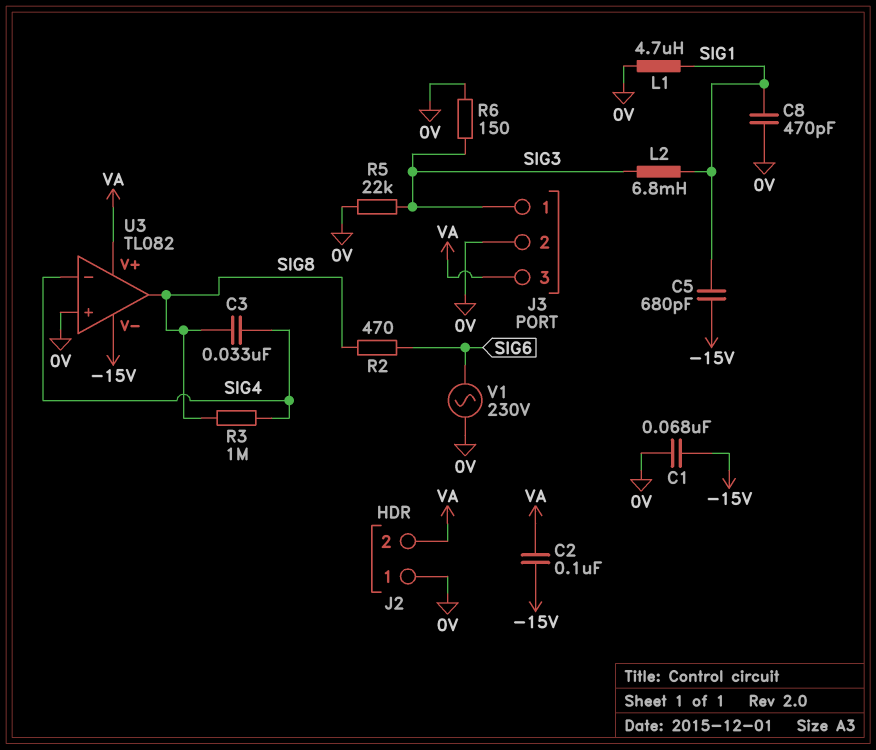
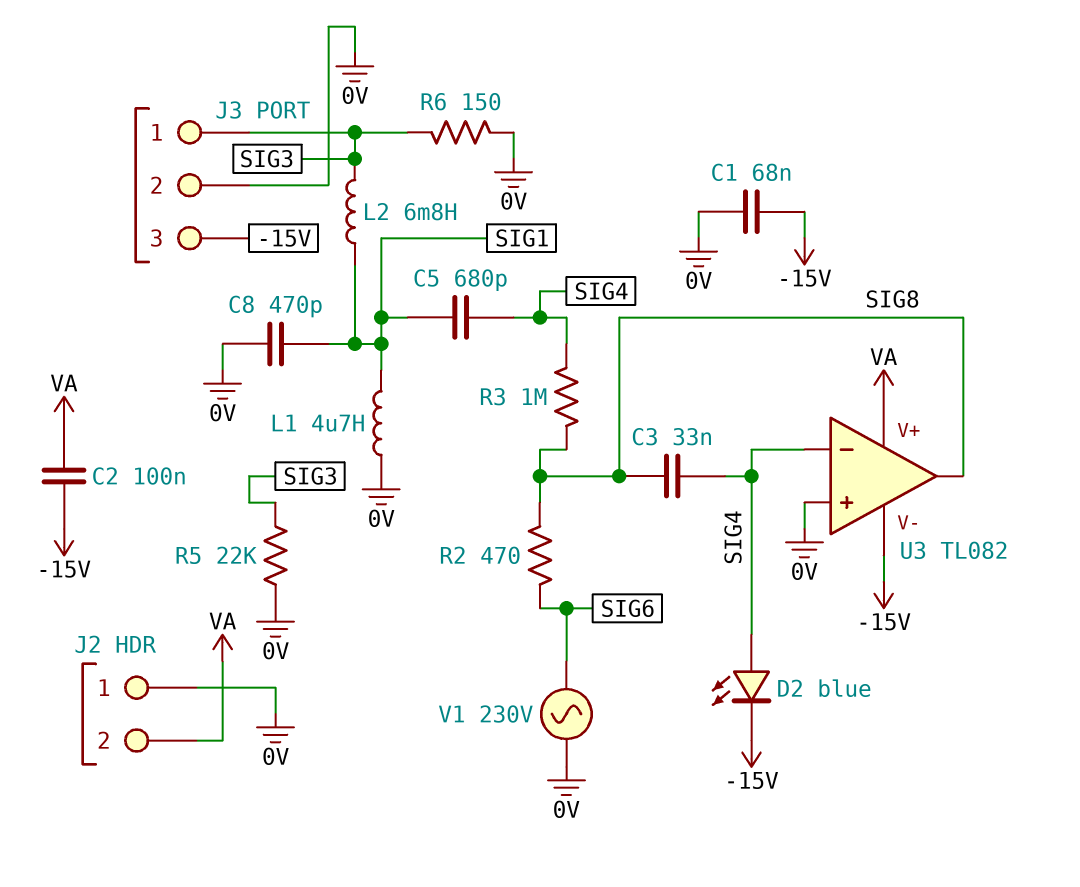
C5: 680pF (-15V, SIG1) -> 680pF (SIG1, SIG4)
D2: none -> LED blue (A SIG4, K -15V)
J3 pin 3: VA -> -15V

